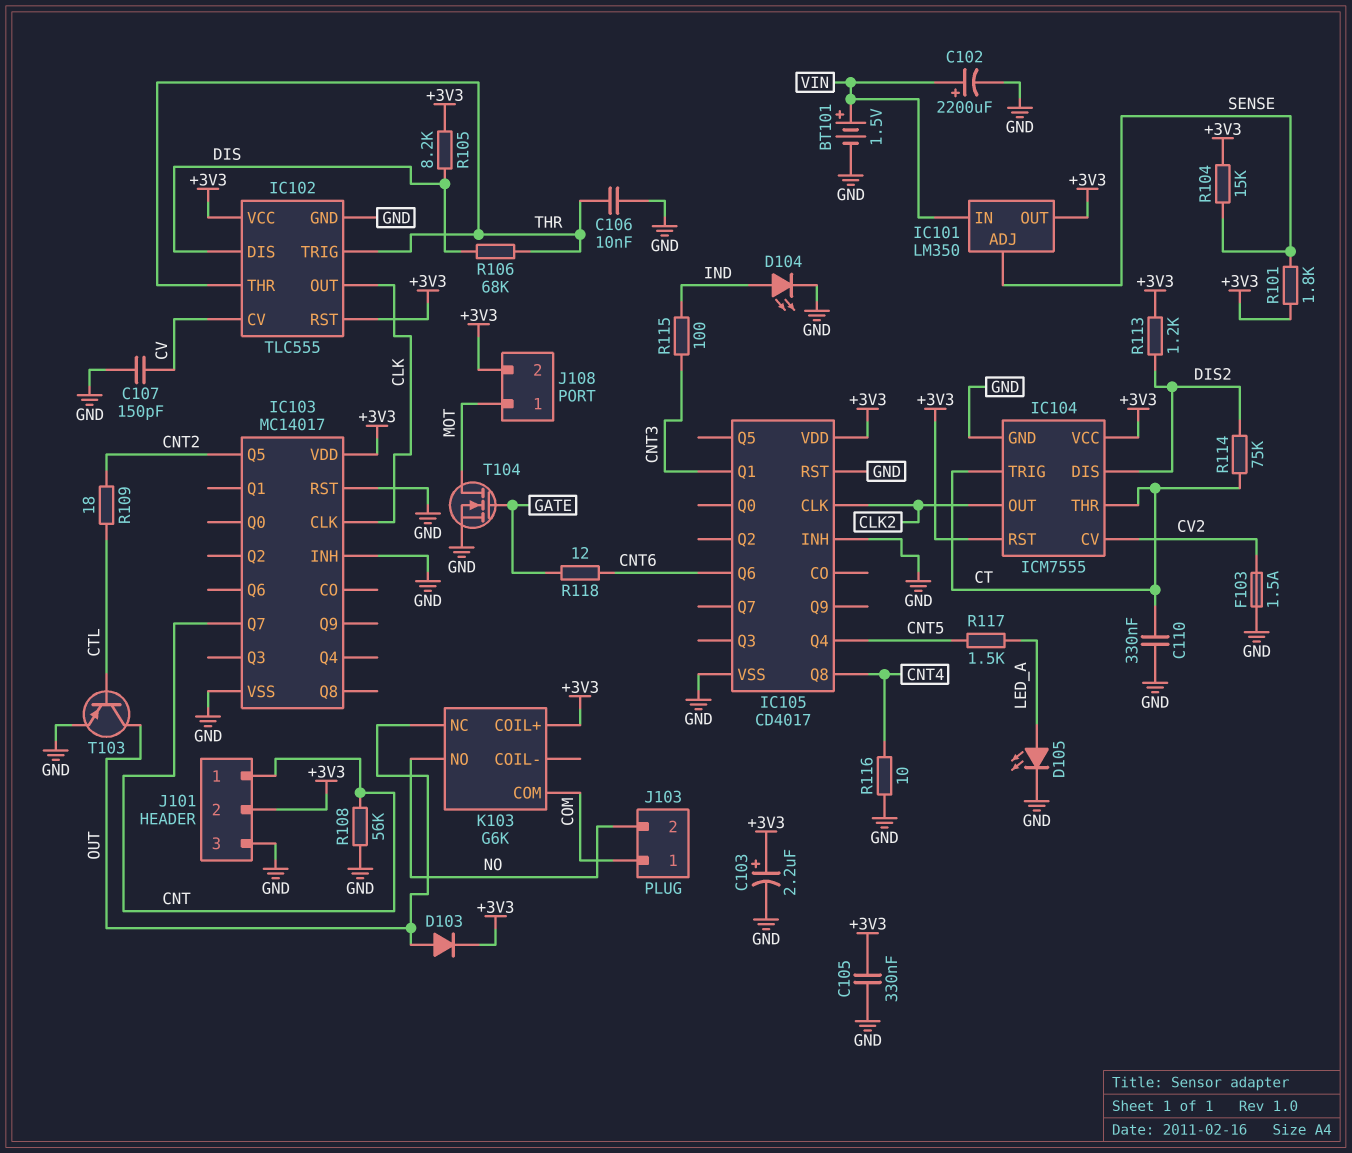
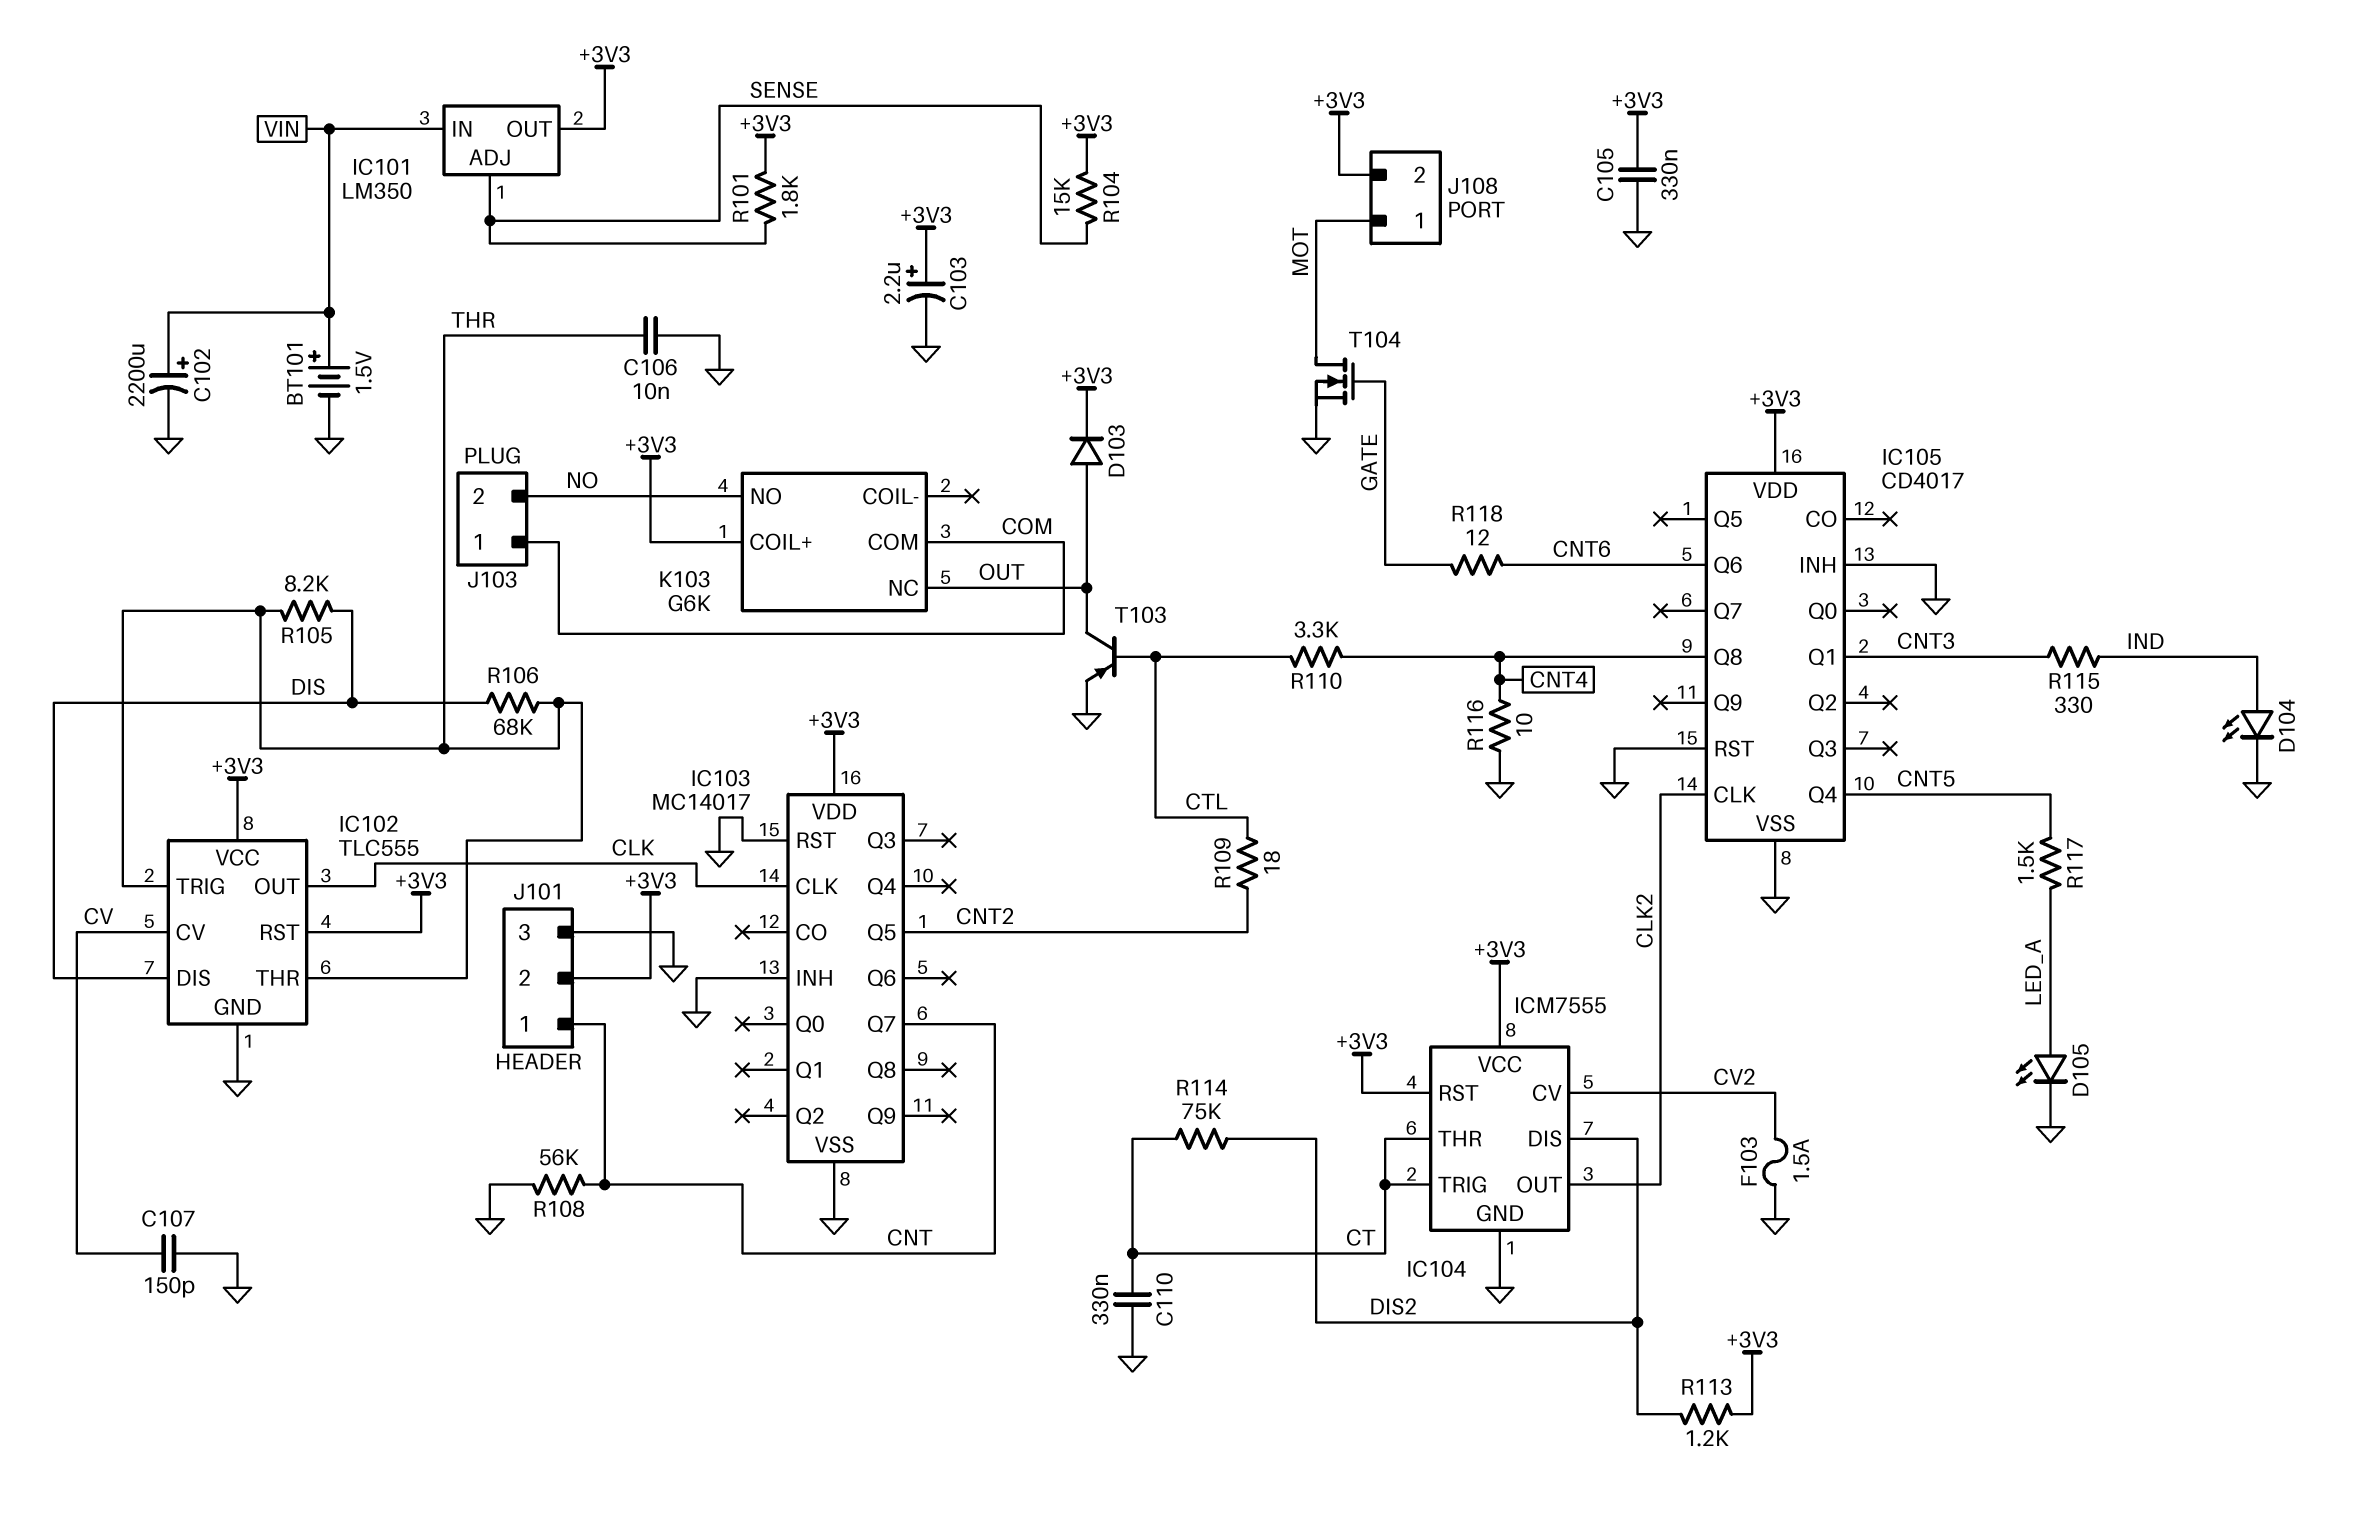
R105: 8.2k (+3V3, DIS) -> 8.2k (DIS, THR)
R110: none -> 3.3k (CNT4, CTL)
R115: 100 (CNT3, IND) -> 330 (CNT3, IND)

